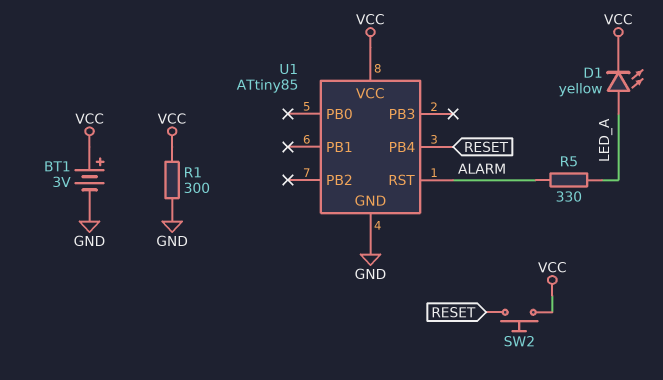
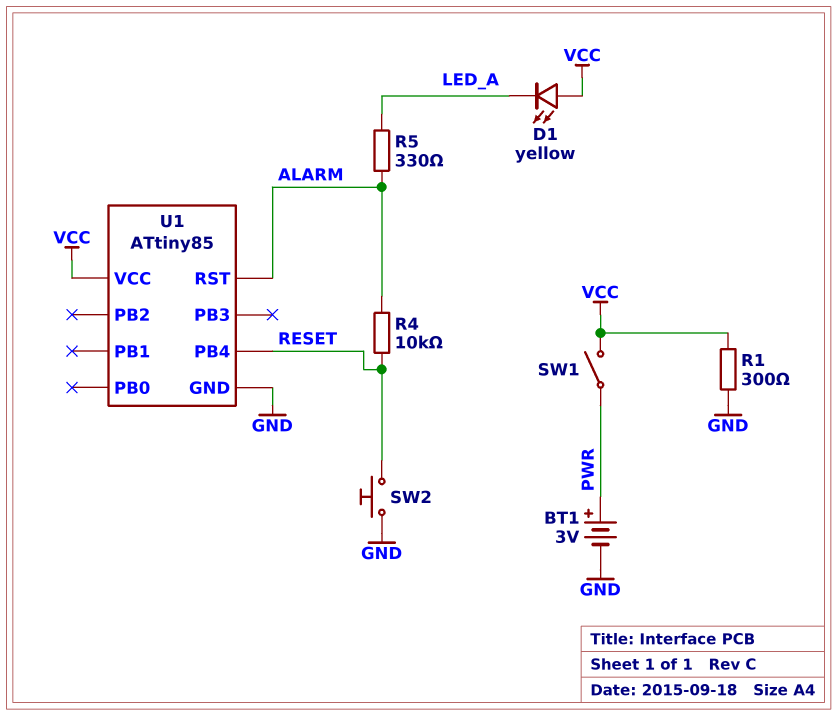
BT1: 3V (plus VCC, minus GND) -> 3V (plus PWR, minus GND)
D1: LED yellow (A LED_A, K VCC) -> LED yellow (A VCC, K LED_A)
R4: none -> 10k (ALARM, RESET)
SW1: none -> switch (PWR, VCC)
SW2: button (RESET, VCC) -> button (GND, RESET)

